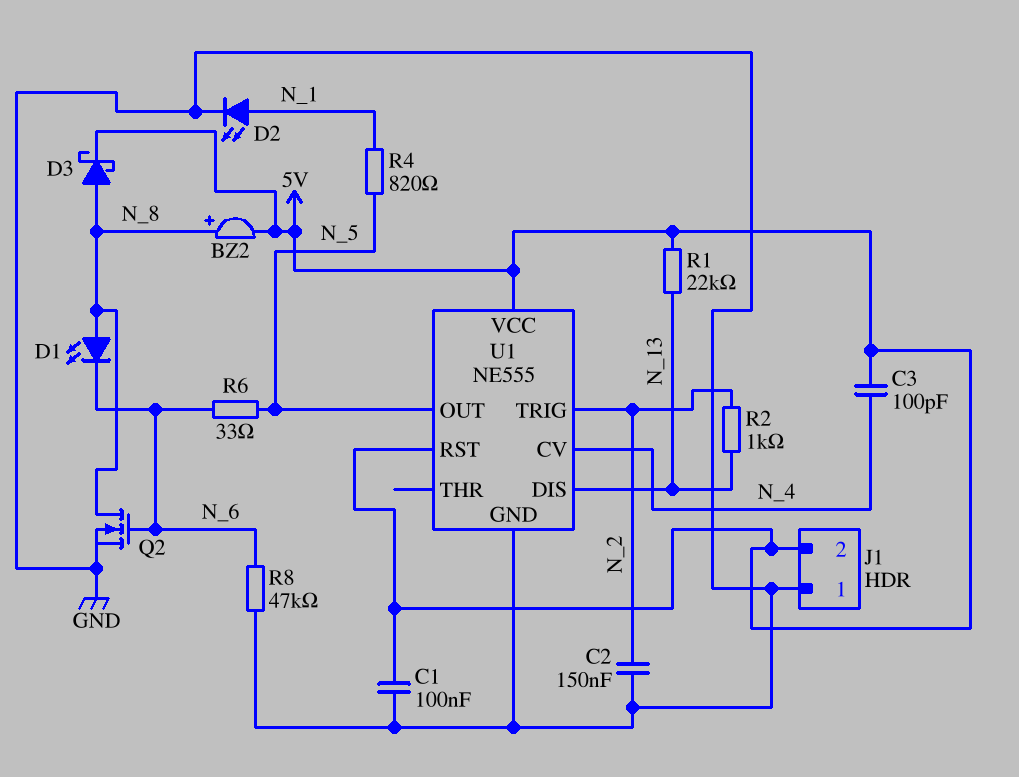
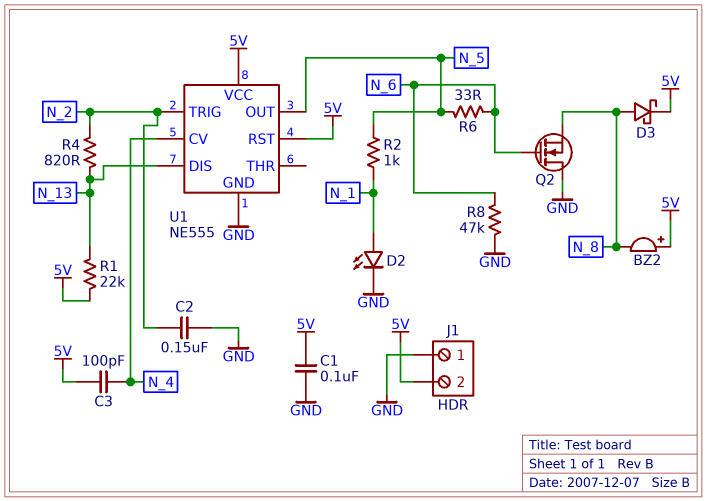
BZ2: buzzer (plus N_8, minus 5V) -> buzzer (plus 5V, minus N_8)
D1: LED (A N_8, K N_6) -> none
Q2: NMOS (G N_6, D N_8, S GND) -> NMOS (G N_6, D GND, S N_8)
R2: 1k (N_2, N_13) -> 1k (N_1, N_5)
R4: 820 (N_1, N_5) -> 820 (N_2, N_13)

